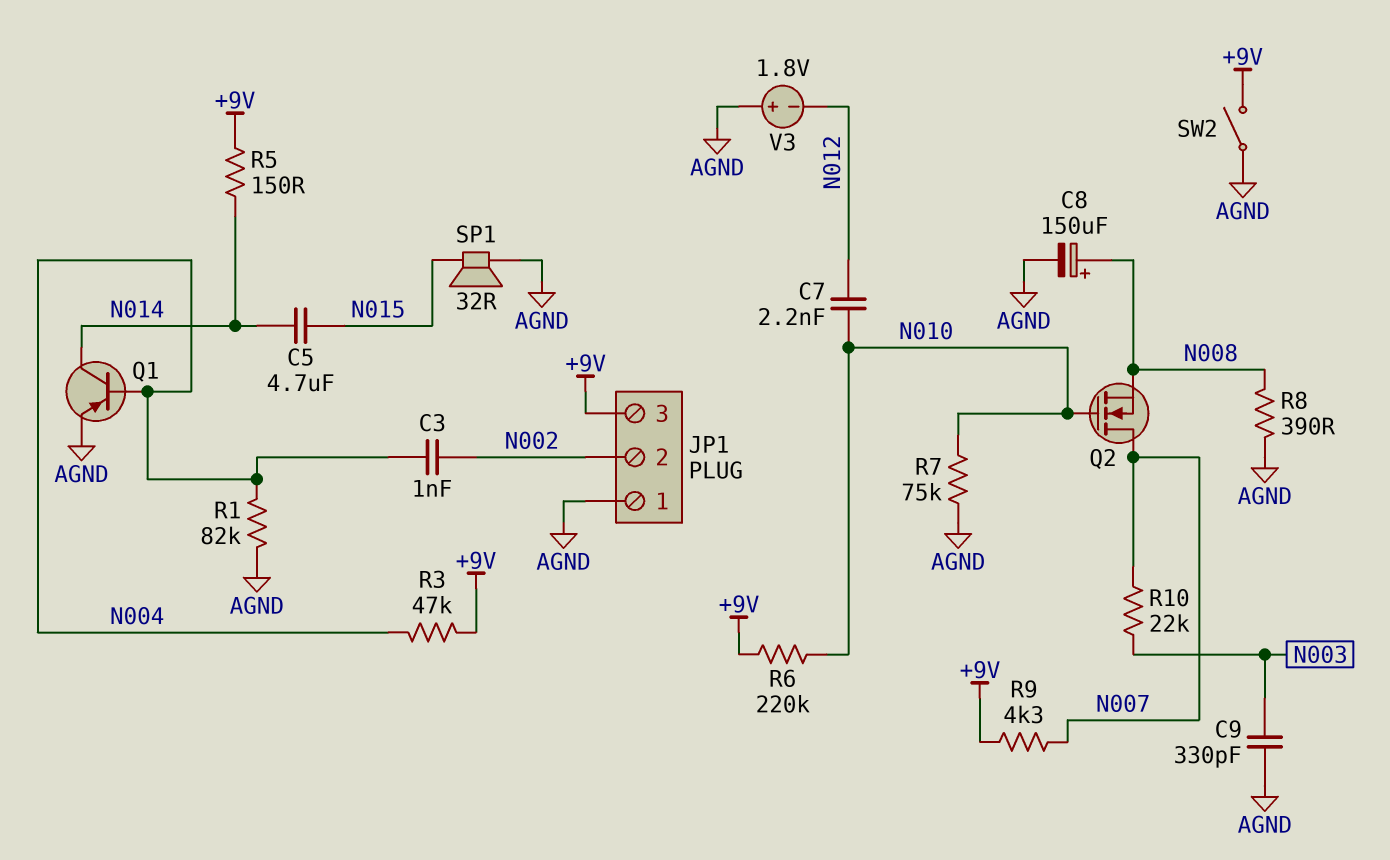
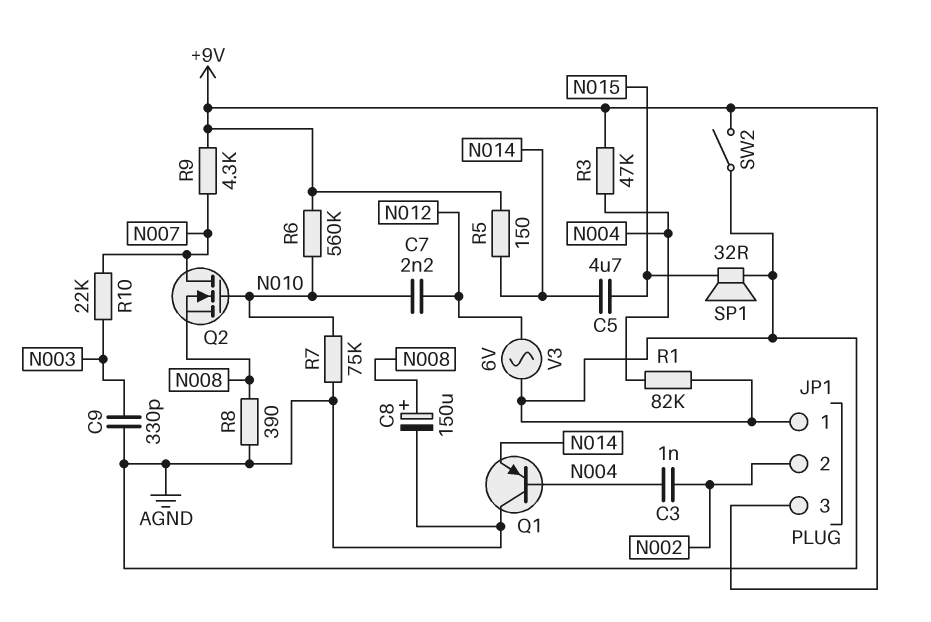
Q1: PNP (B N004, C N014, E AGND) -> PNP (B N004, C AGND, E N014)
R6: 220k (+9V, N010) -> 560k (+9V, N010)
V3: 1.8V (plus AGND, minus N012) -> AC 6V (AGND, N012)

